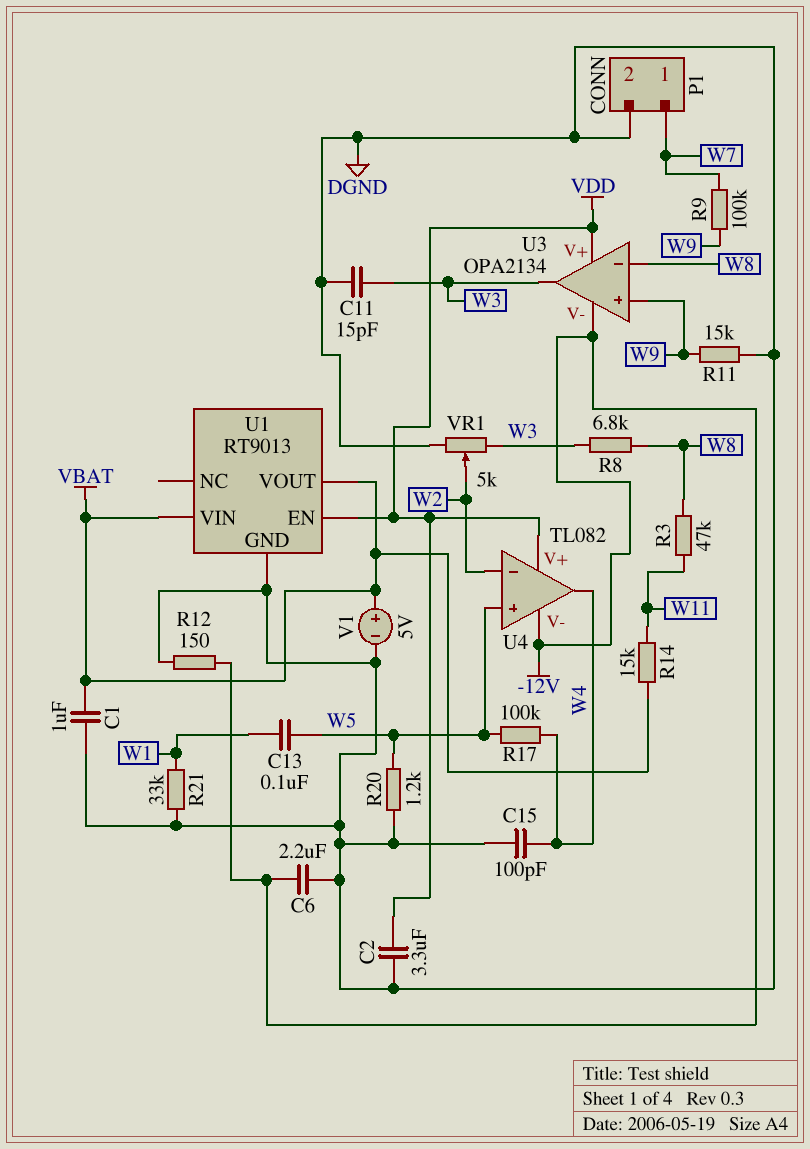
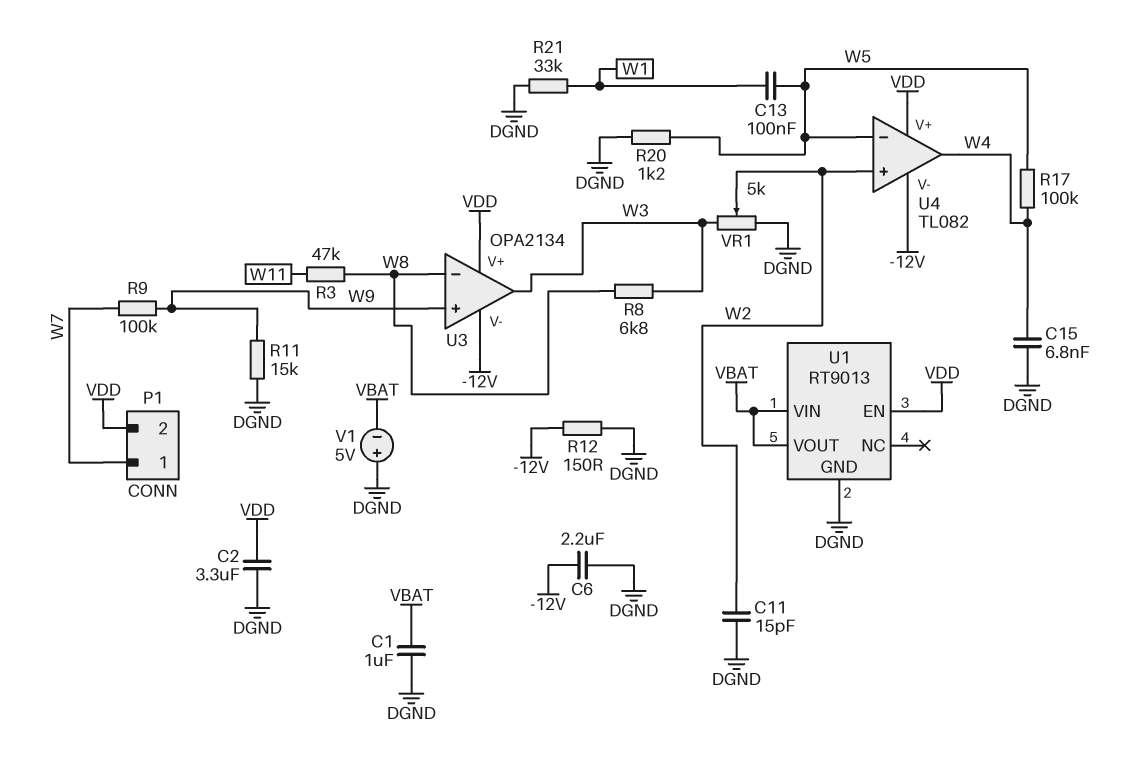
C11: 15pF (DGND, W3) -> 15pF (DGND, W2)
C15: 100pF (DGND, W4) -> 6.8nF (DGND, W4)
P1 pin 2: DGND -> VDD
R14: 15k (VBAT, W11) -> none
U4 pin in+: W5 -> W2
U4 pin in-: W2 -> W5
V1: 5V (plus VBAT, minus DGND) -> 5V (plus DGND, minus VBAT)

